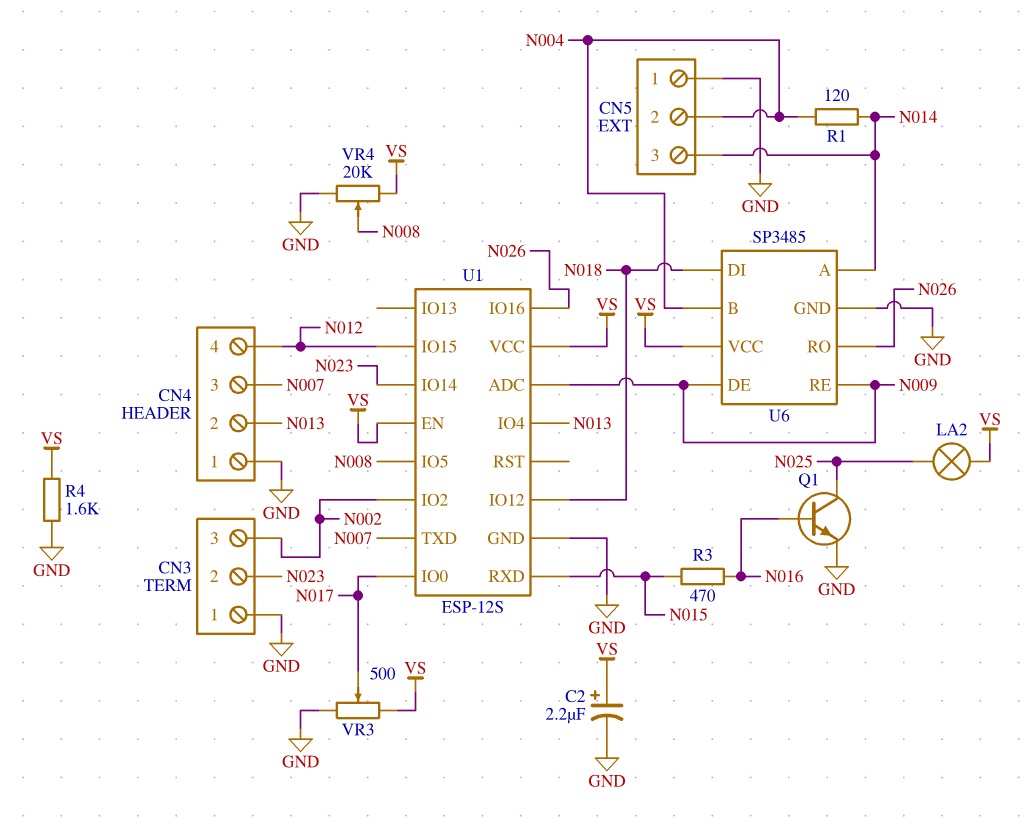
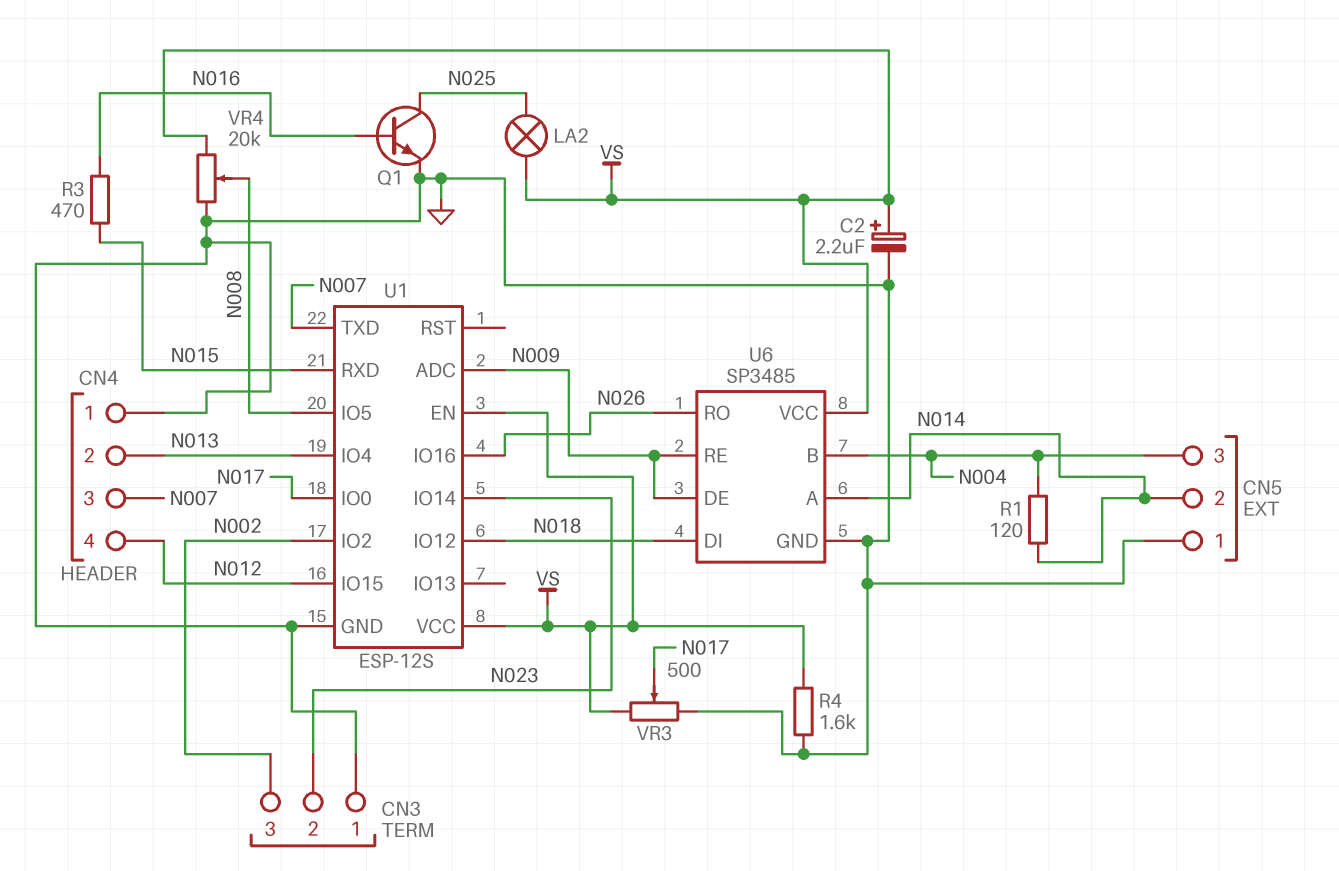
CN5 pin 2: N004 -> N014
CN5 pin 3: N014 -> N004

